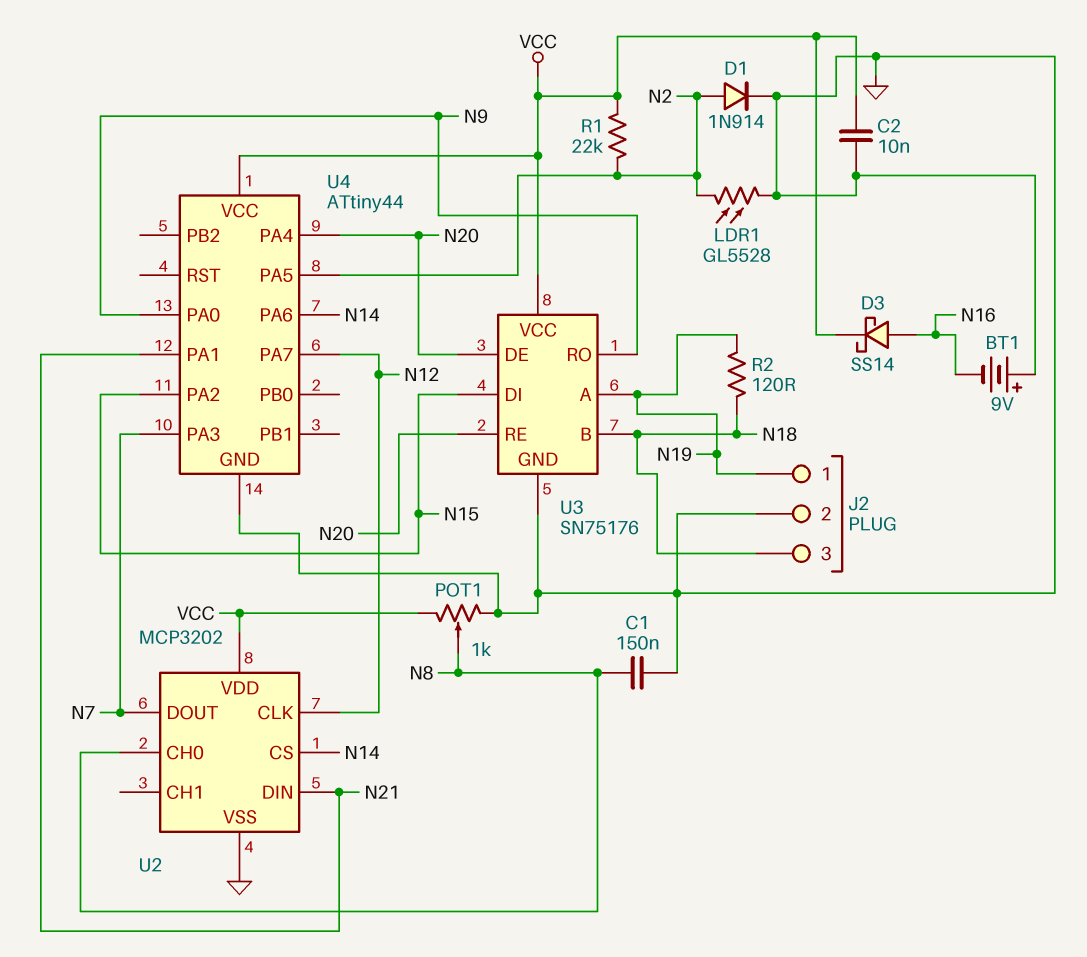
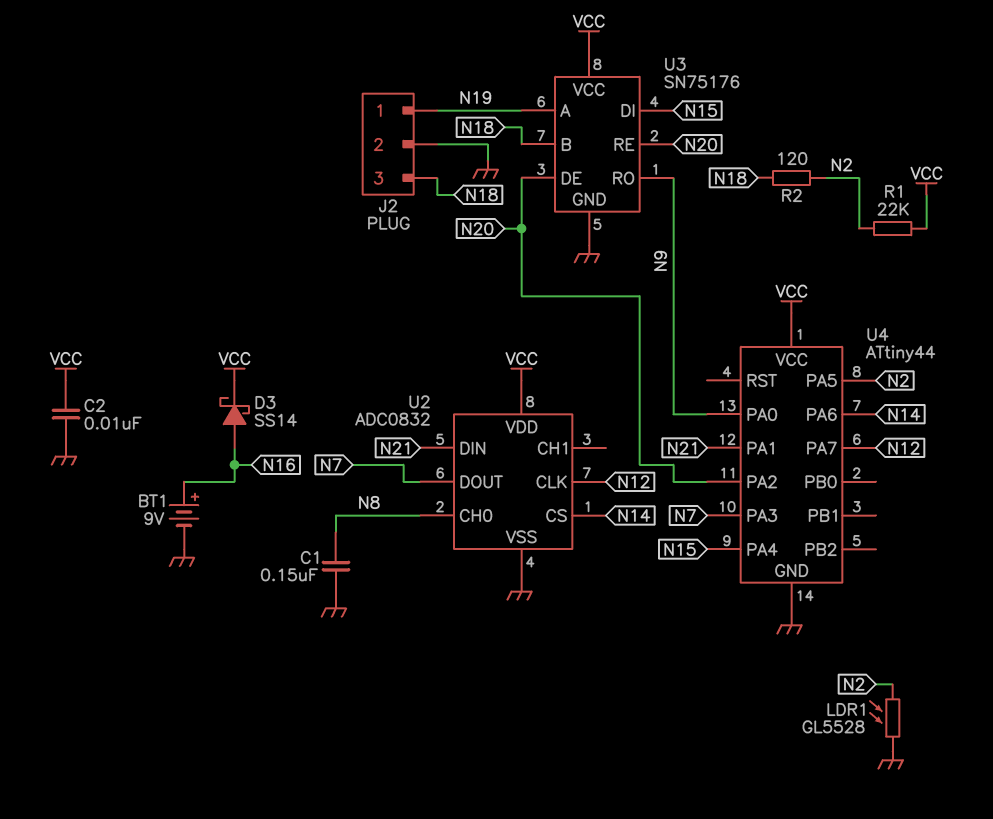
BT1: 9V (plus GND, minus N16) -> 9V (plus N16, minus GND)
D1: diode 1N914 (A N2, K GND) -> none
POT1: 1k (GND, VCC, wiper N8) -> none
R2: 120 (N18, N19) -> 120 (N2, N18)
U2: MCP3202 -> ADC0832
U4 pin PA2: N15 -> N20
U4 pin PA4: N20 -> N15

